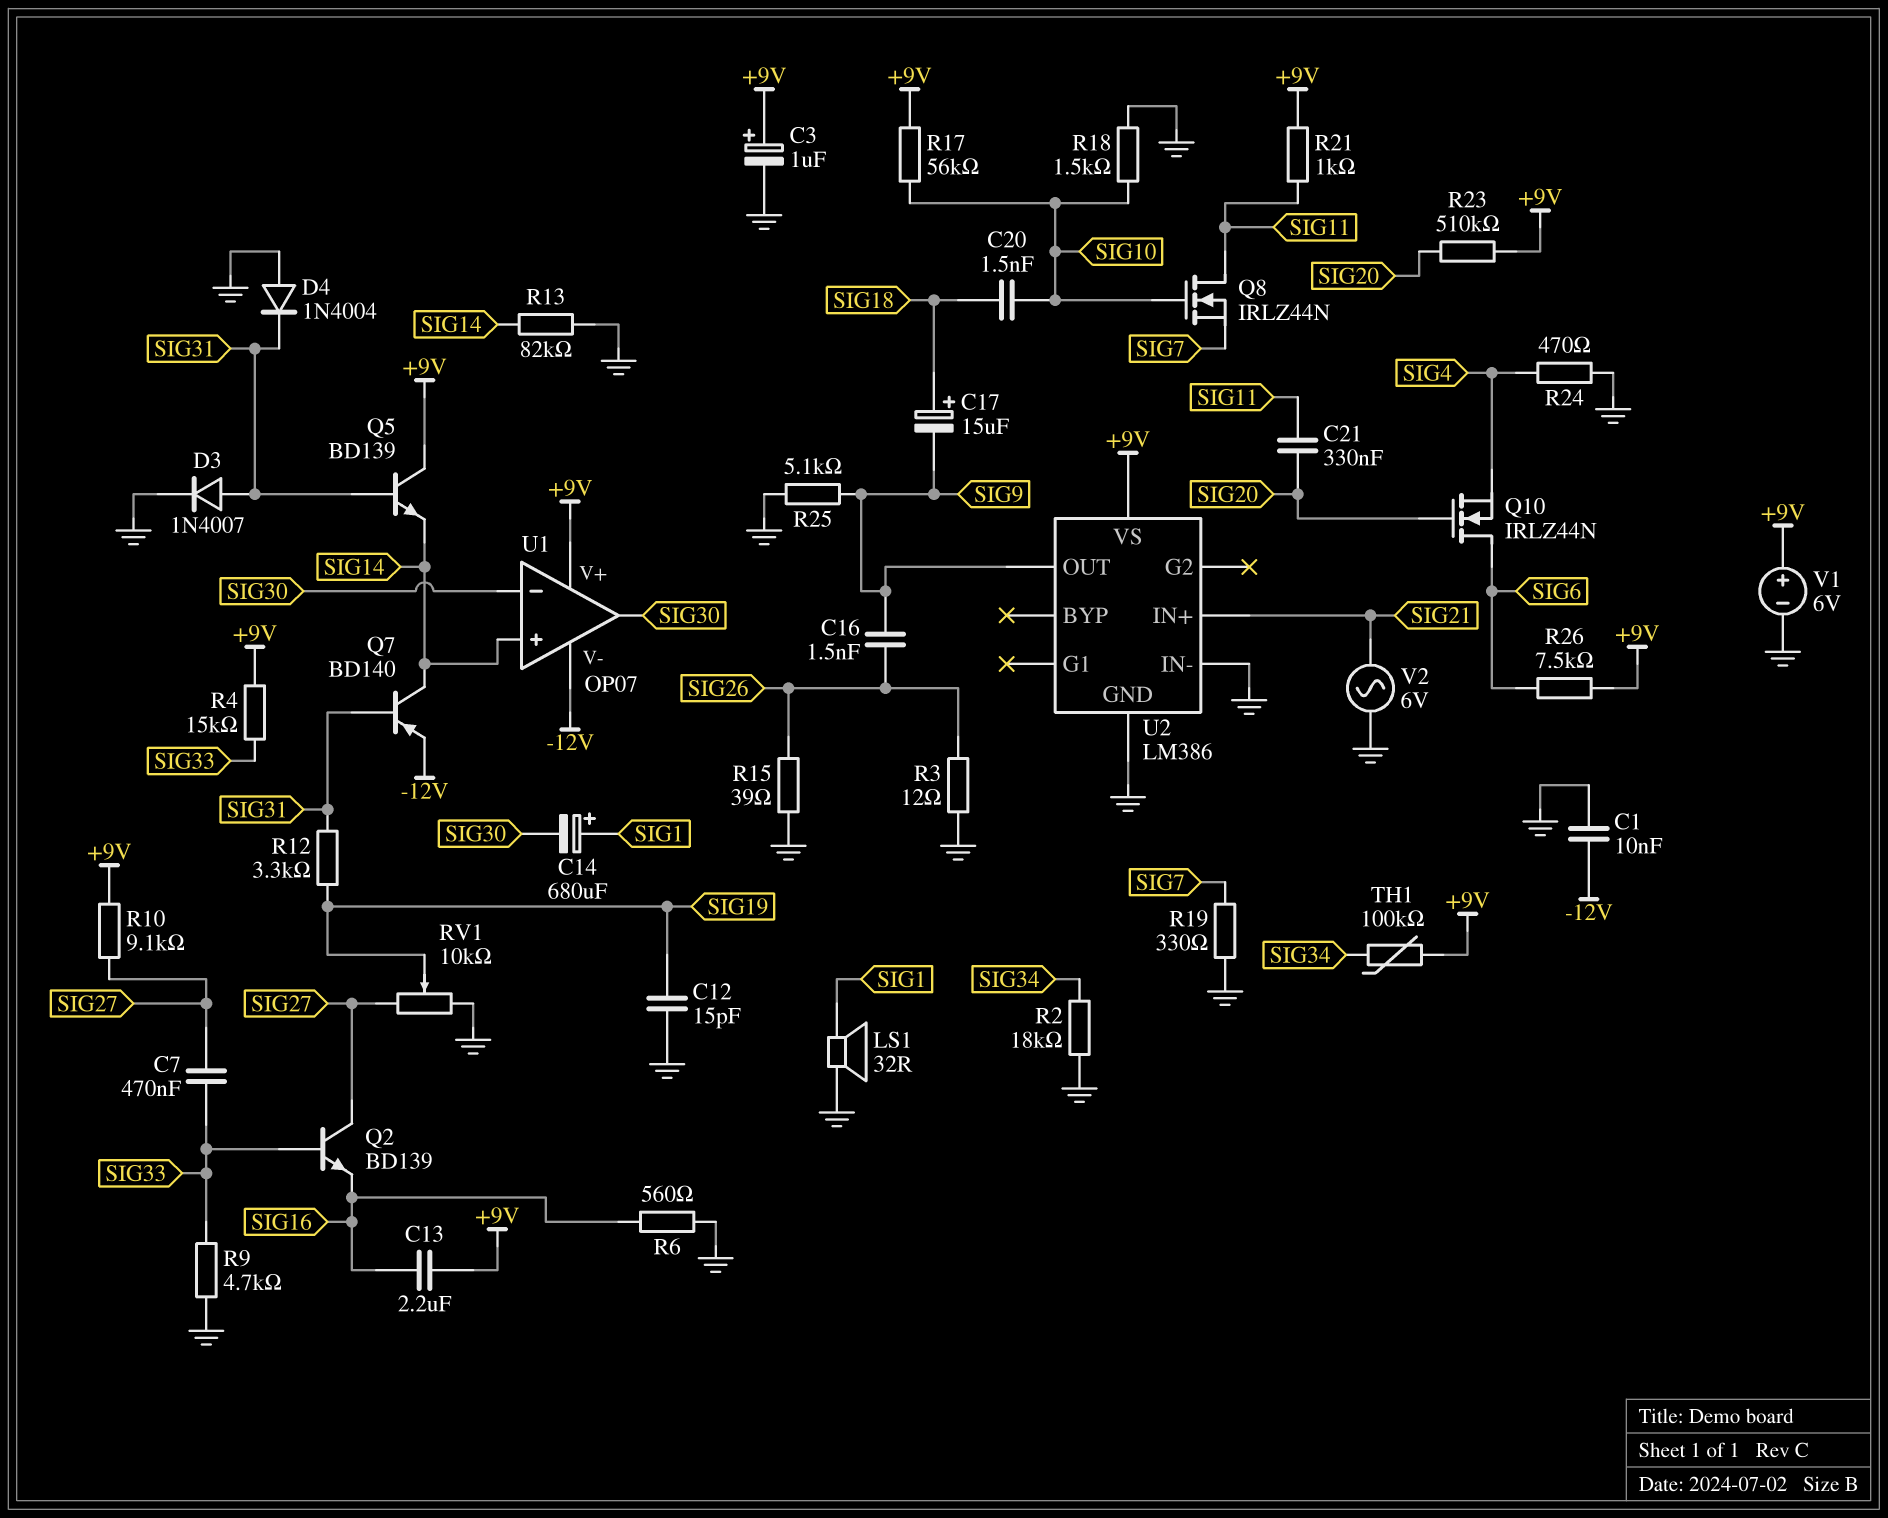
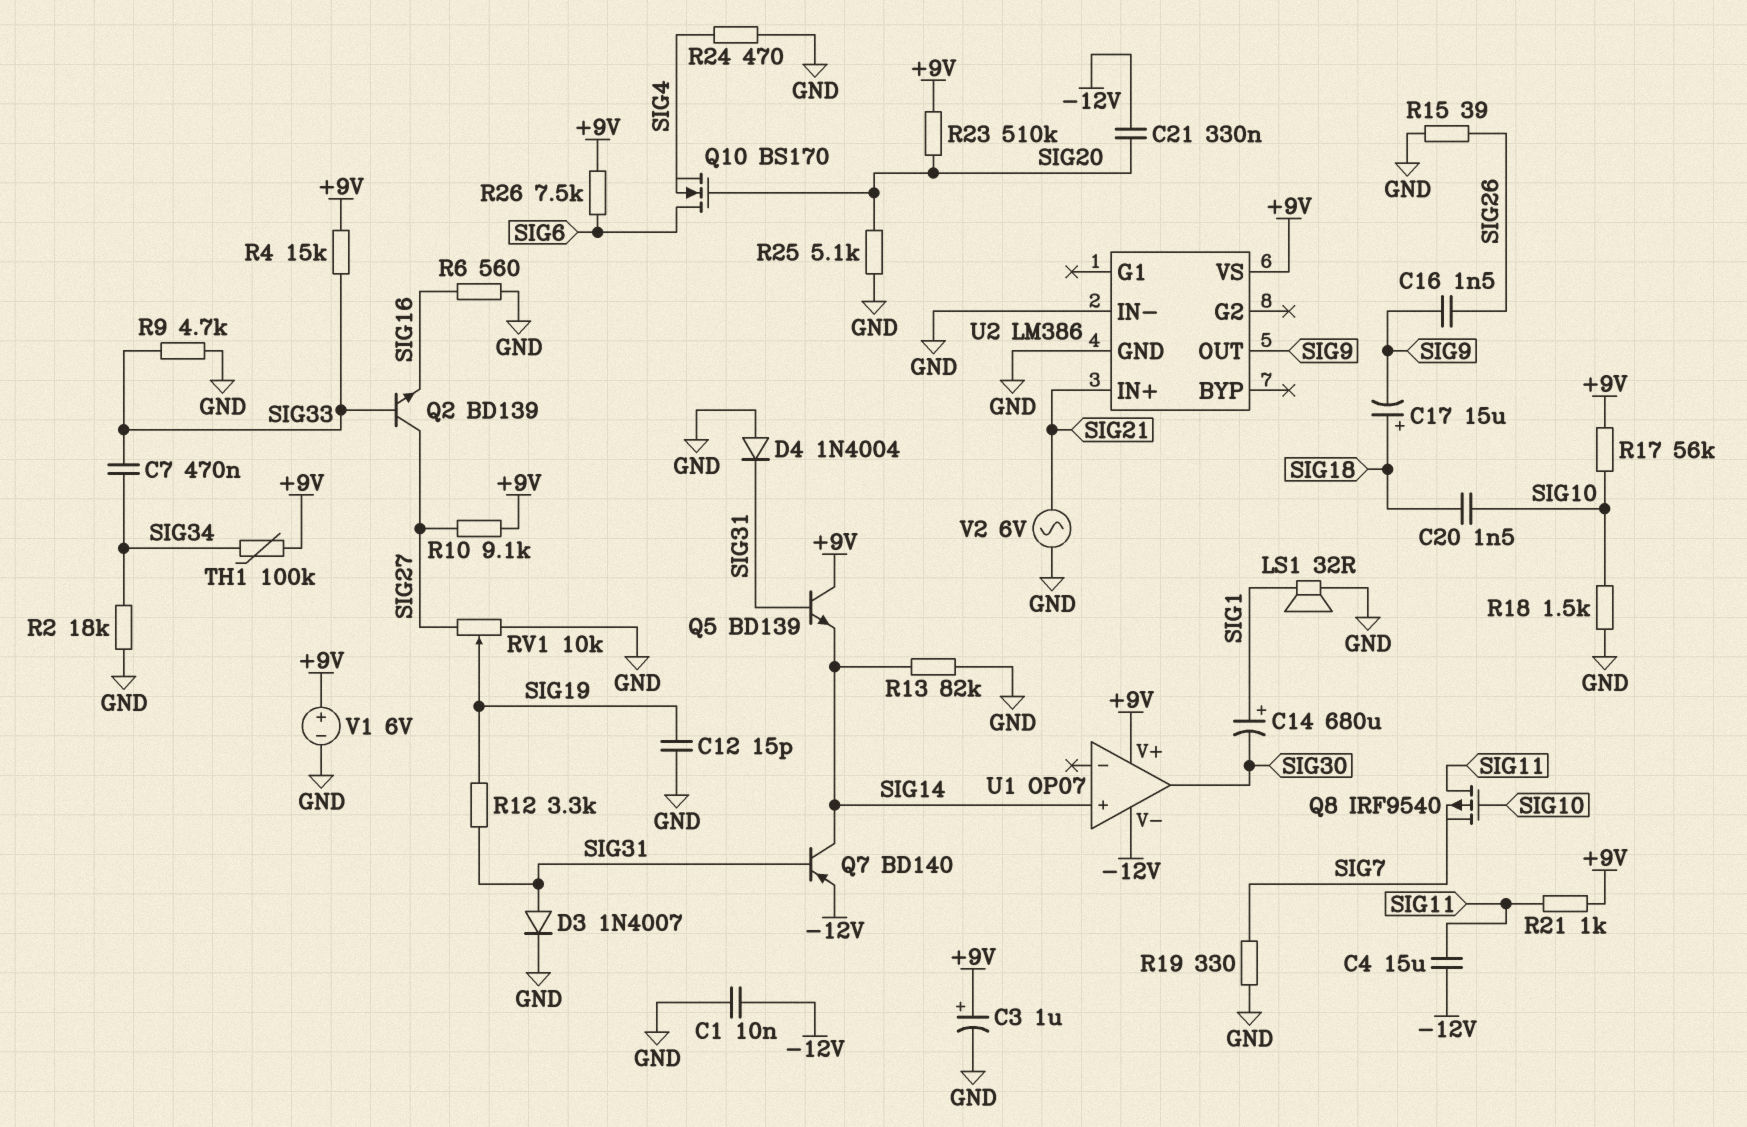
C4: none -> 15uF (-12V, SIG11)
C7: 470nF (SIG27, SIG33) -> 470nF (SIG33, SIG34)
C13: 2.2uF (+9V, SIG16) -> none
C21: 330nF (SIG11, SIG20) -> 330nF (-12V, SIG20)
Q8: NMOS IRLZ44N (G SIG10, D SIG11, S SIG7) -> PMOS IRF9540 (G SIG10, D SIG11, S SIG7)
Q10: NMOS IRLZ44N (G SIG20, D SIG6, S SIG4) -> NMOS BS170 (G SIG20, D SIG6, S SIG4)
R3: 12 (GND, SIG26) -> none
R25: 5.1k (GND, SIG9) -> 5.1k (GND, SIG20)
U1 pin in-: SIG30 -> none

